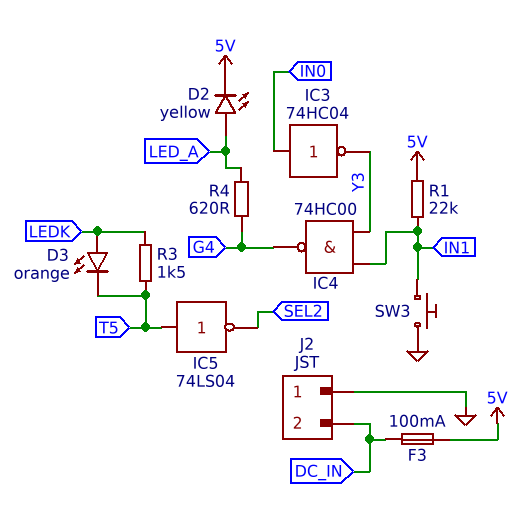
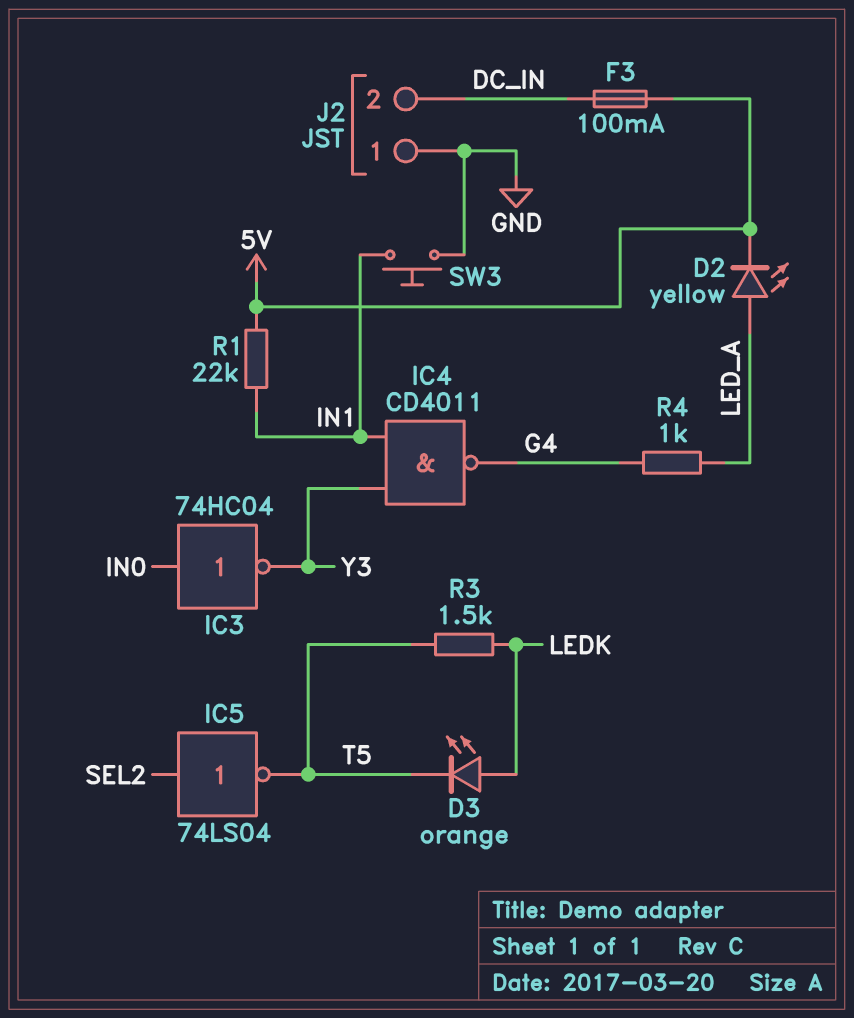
IC4: NAND 74HC00 (in IN1, in Y3, out G4) -> NAND CD4011 (in IN1, in Y3, out G4)
IC5: NOT 74LS04 (in T5, out SEL2) -> NOT 74LS04 (in SEL2, out T5)
R4: 620 (G4, LED_A) -> 1k (G4, LED_A)

